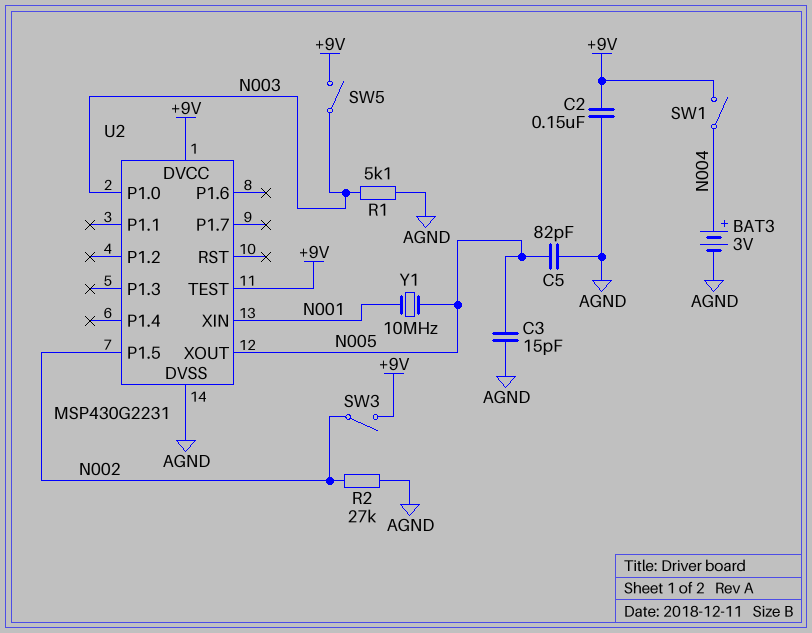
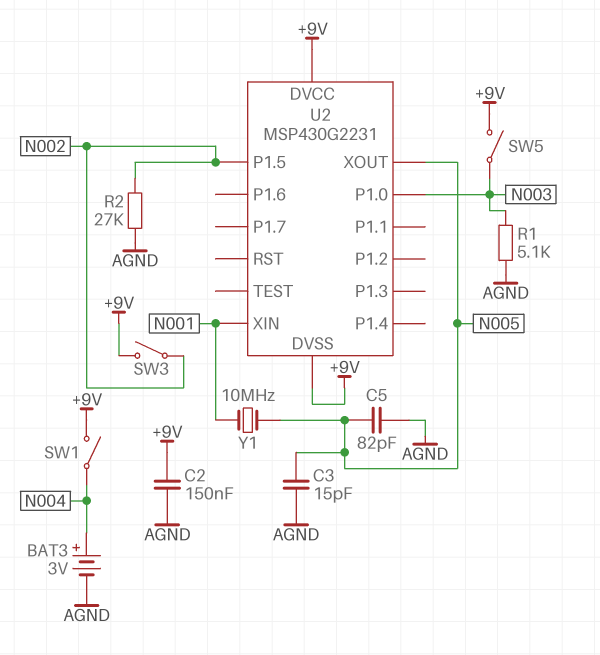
U2 pin DVSS: AGND -> +9V
U2 pin TEST: +9V -> none

